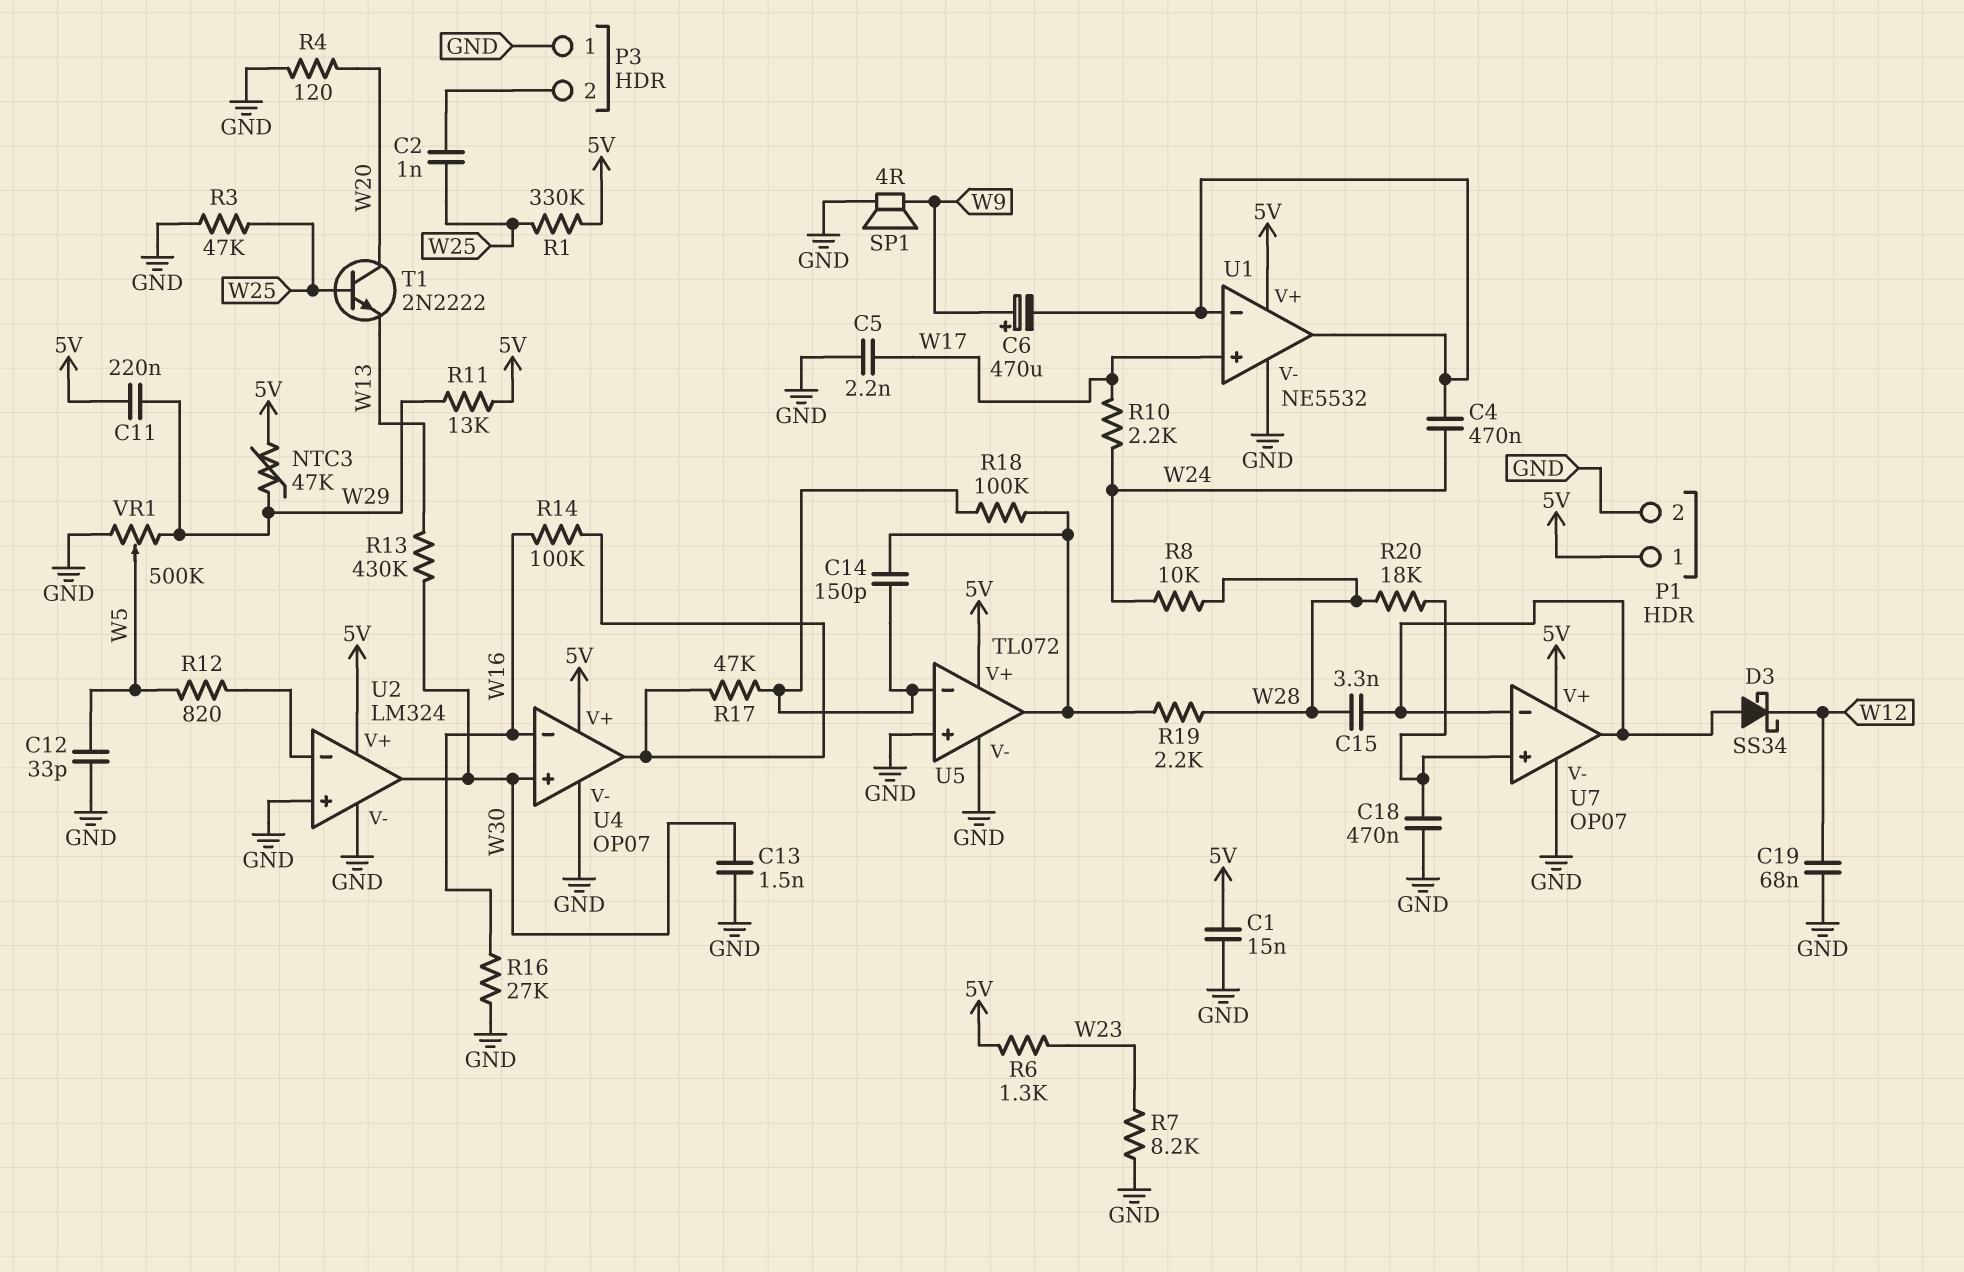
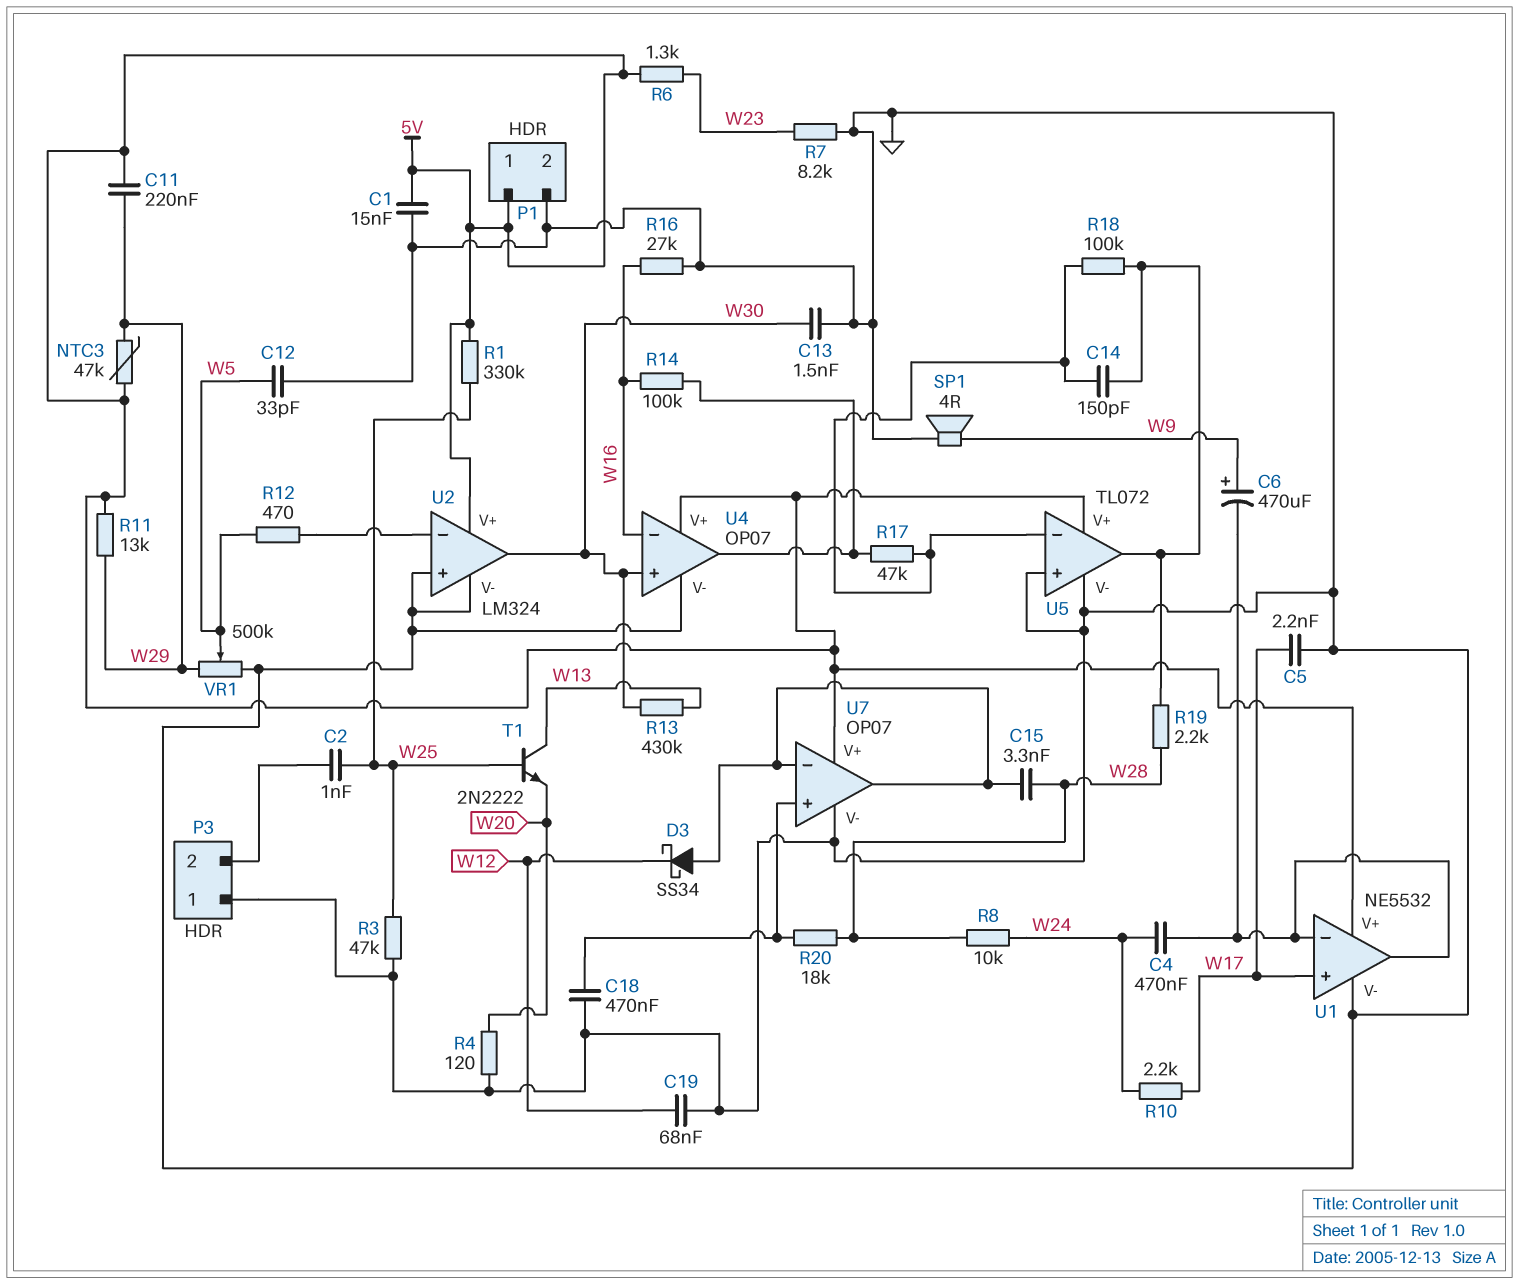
R12: 820 (U2/in-, W5) -> 470 (U2/in-, W5)
T1: NPN 2N2222 (B W25, C W20, E W13) -> NPN 2N2222 (B W25, C W13, E W20)

